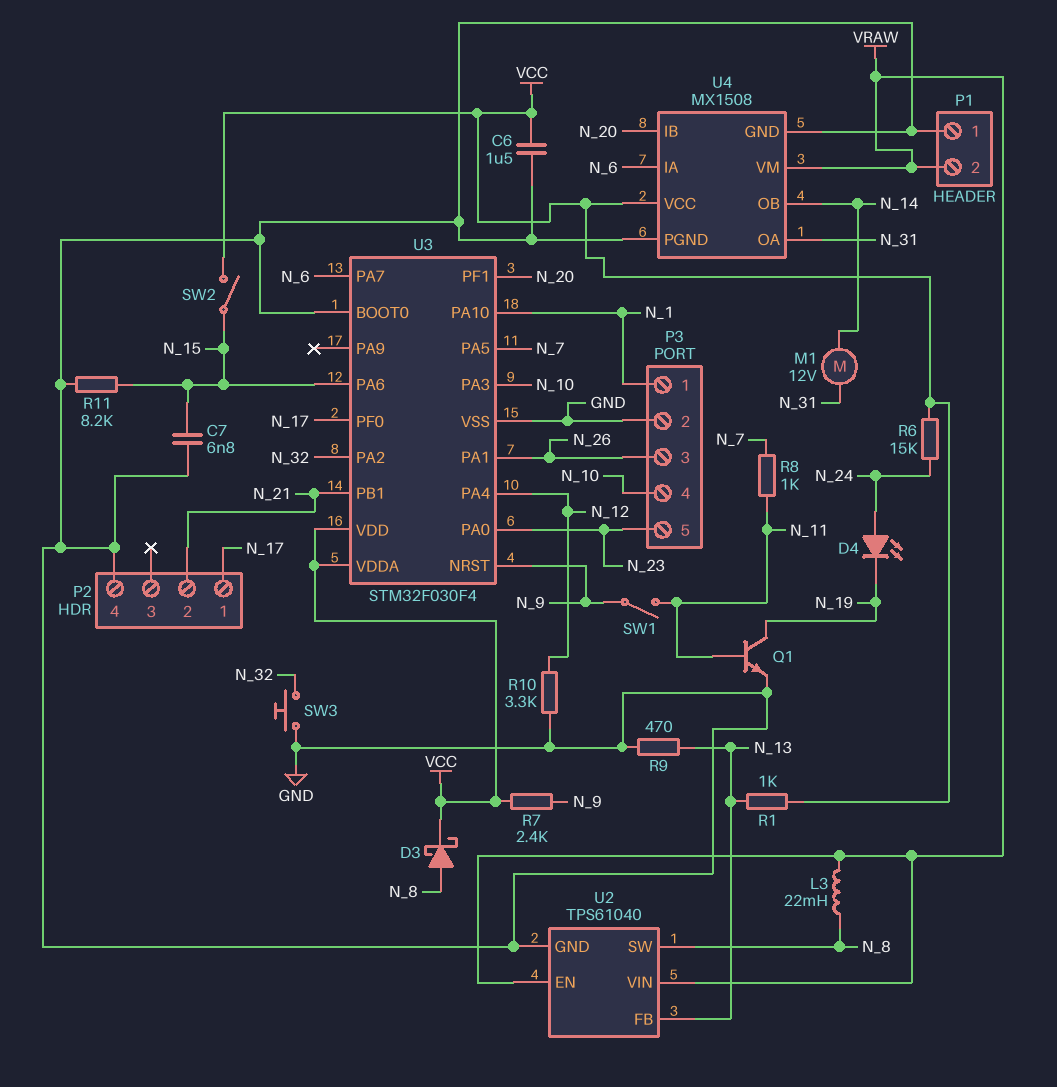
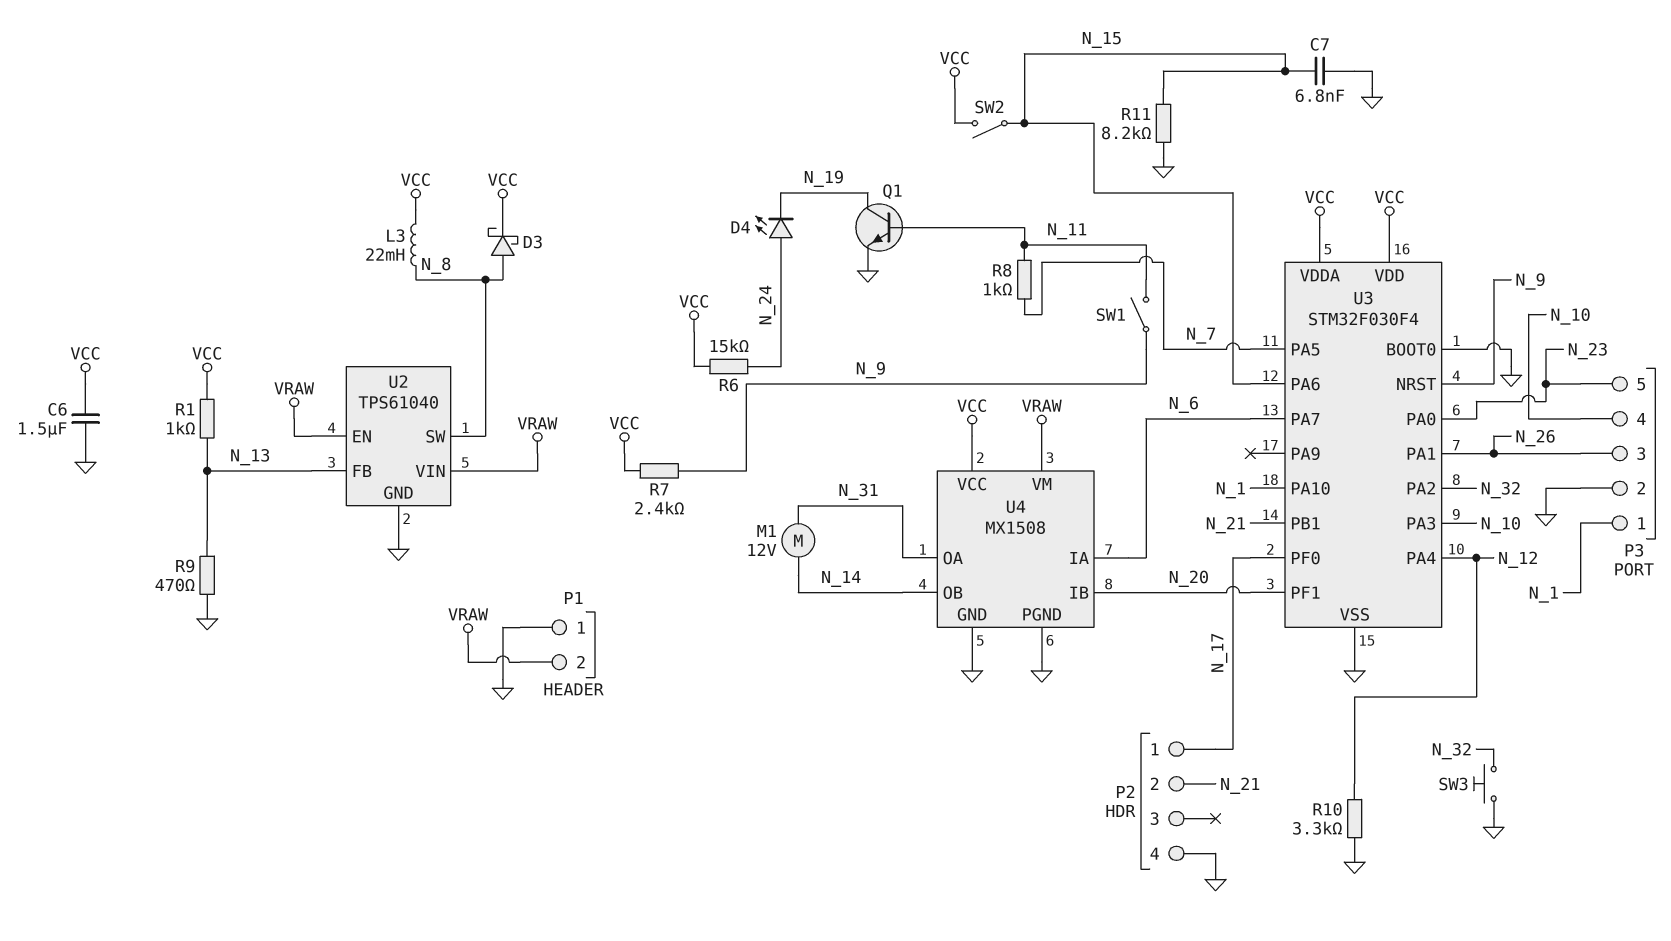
L3: 22mH (N_8, VRAW) -> 22mH (N_8, VCC)

